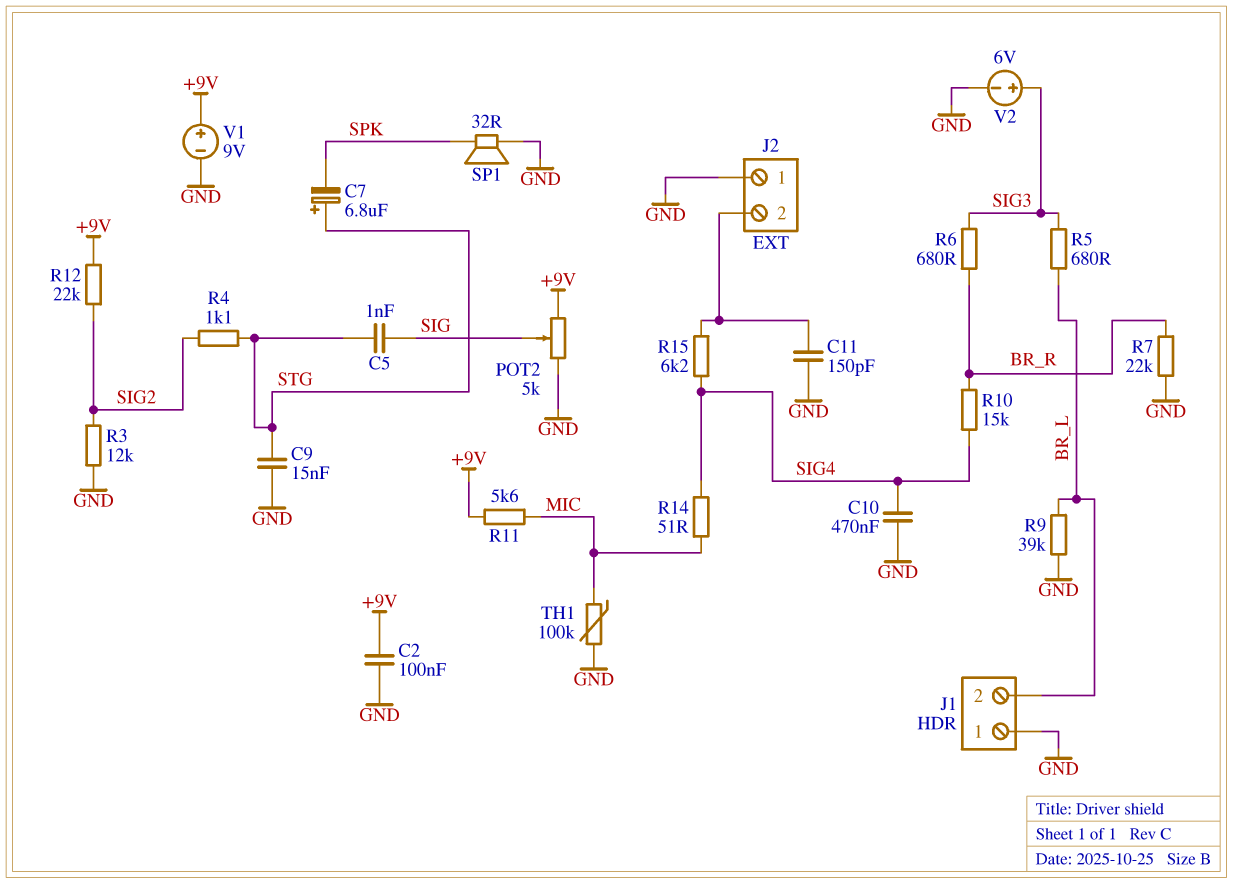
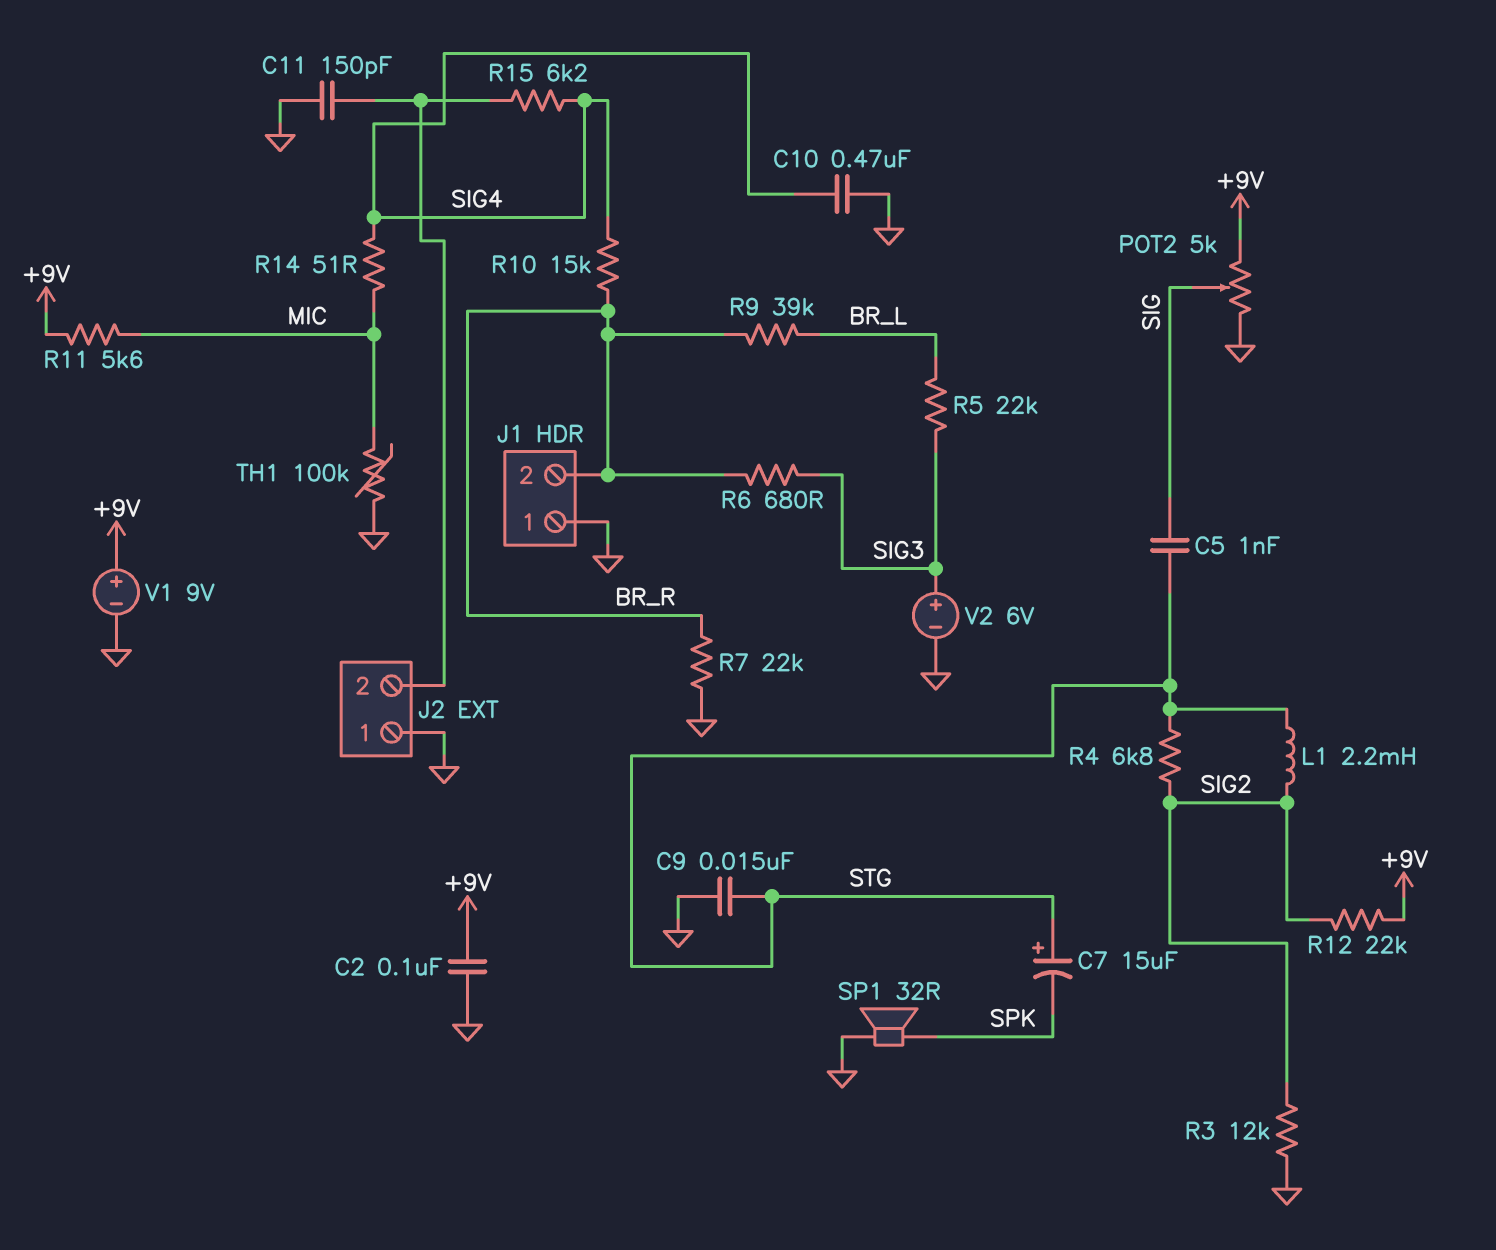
C7: 6.8uF (plus STG, minus SPK) -> 15uF (plus STG, minus SPK)
J1 pin 2: BR_L -> BR_R
L1: none -> 2.2mH (SIG2, STG)
R4: 1.1k (SIG2, STG) -> 6.8k (SIG2, STG)
R5: 680 (BR_L, SIG3) -> 22k (BR_L, SIG3)
R9: 39k (BR_L, GND) -> 39k (BR_L, BR_R)

